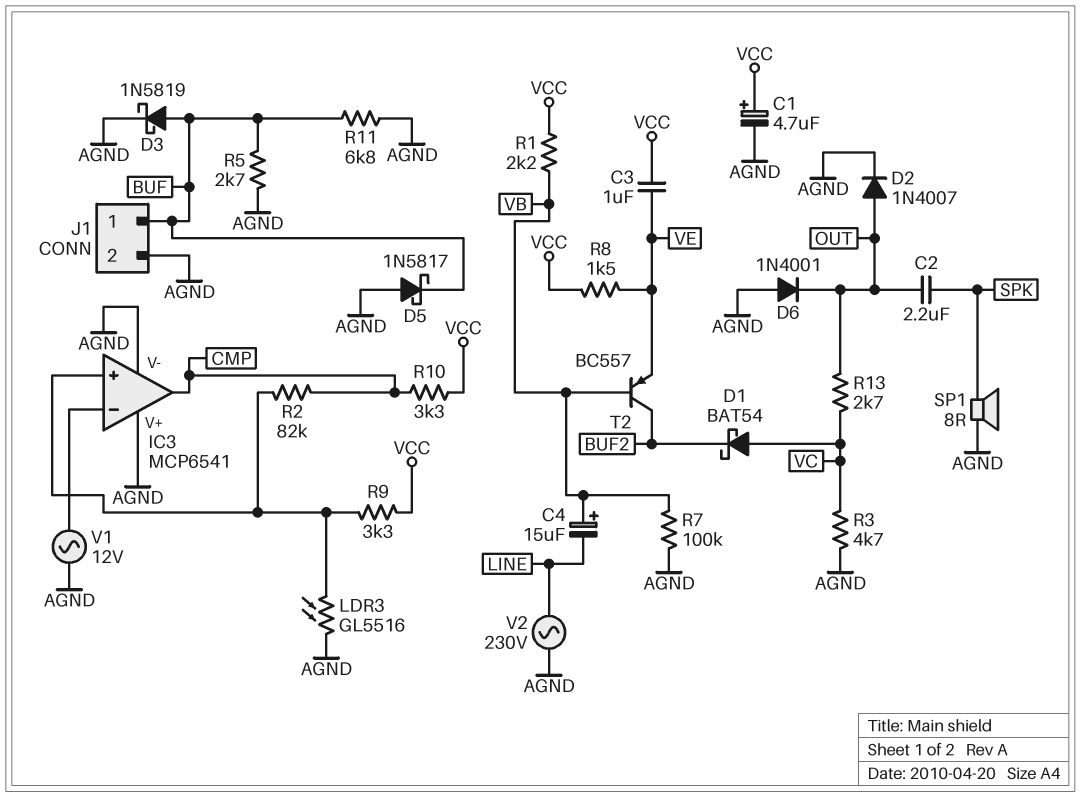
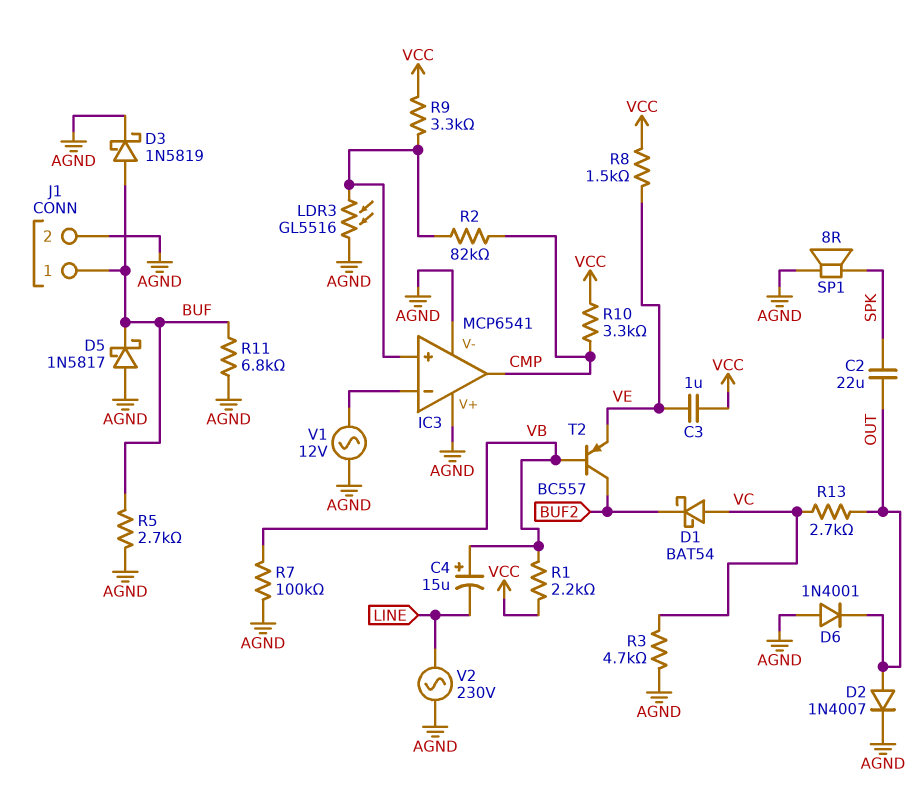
C1: 4.7uF (plus VCC, minus AGND) -> none
C2: 2.2uF (OUT, SPK) -> 22uF (OUT, SPK)

